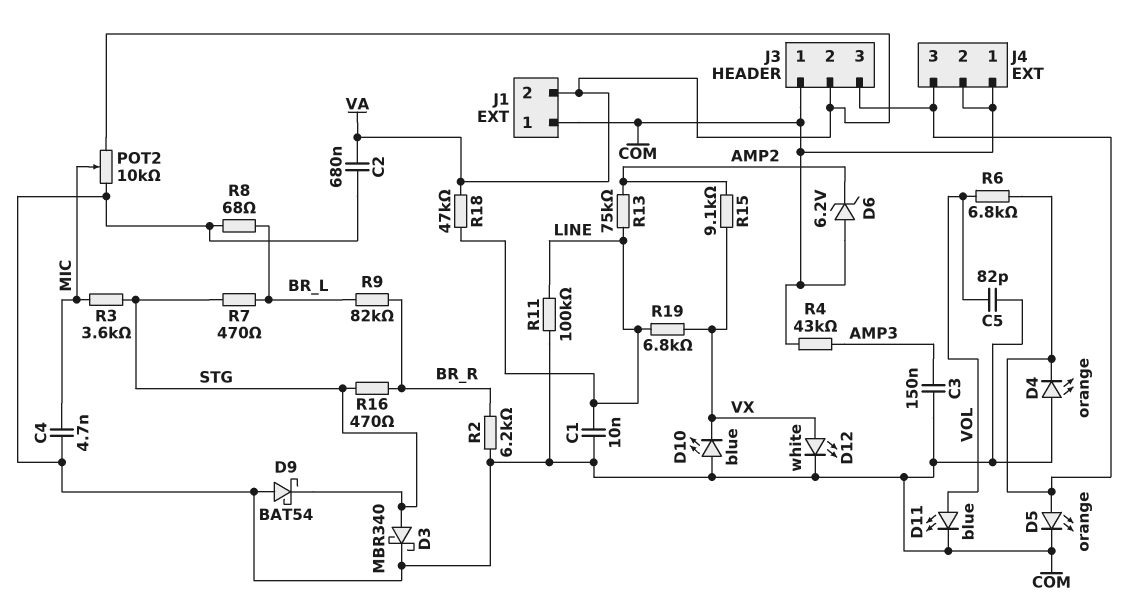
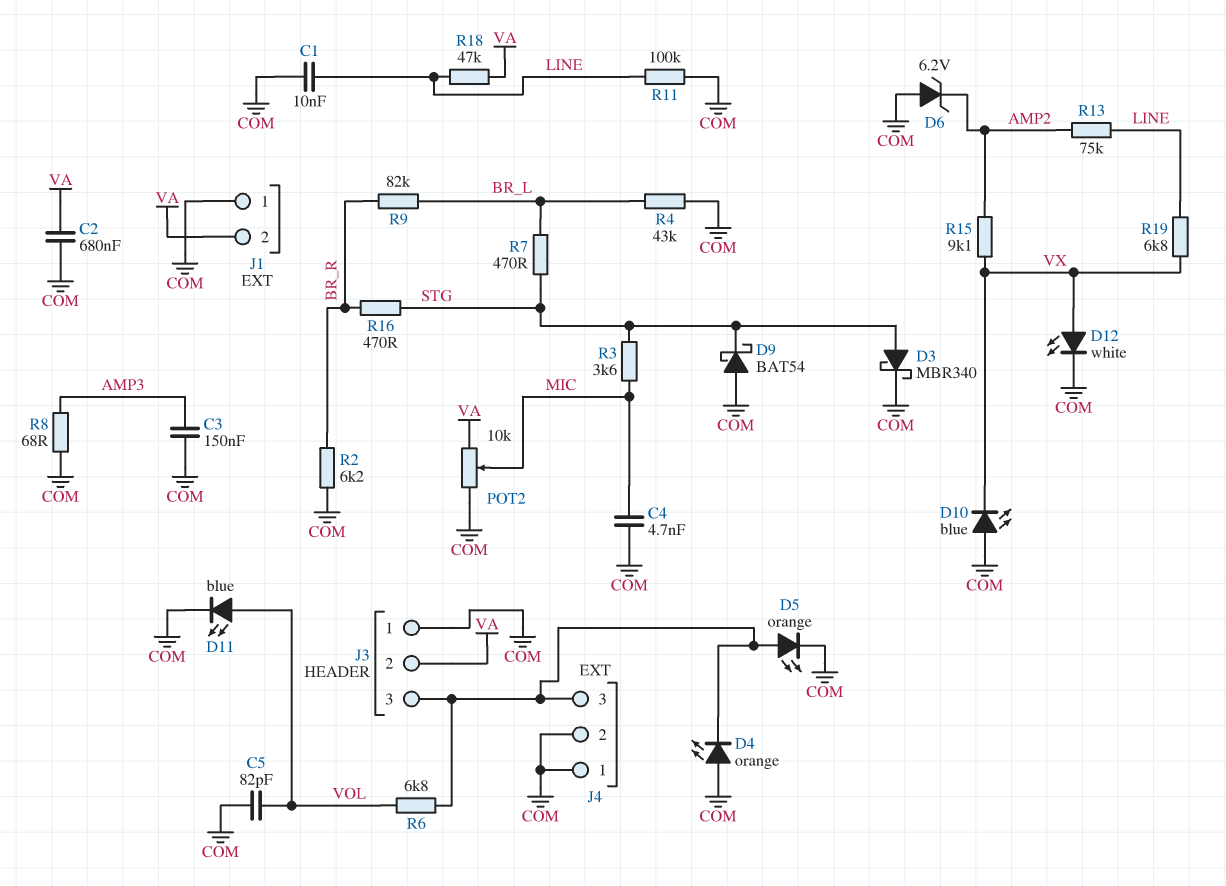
R4: 43k (AMP3, COM) -> 43k (BR_L, COM)
R8: 68 (BR_L, COM) -> 68 (AMP3, COM)

